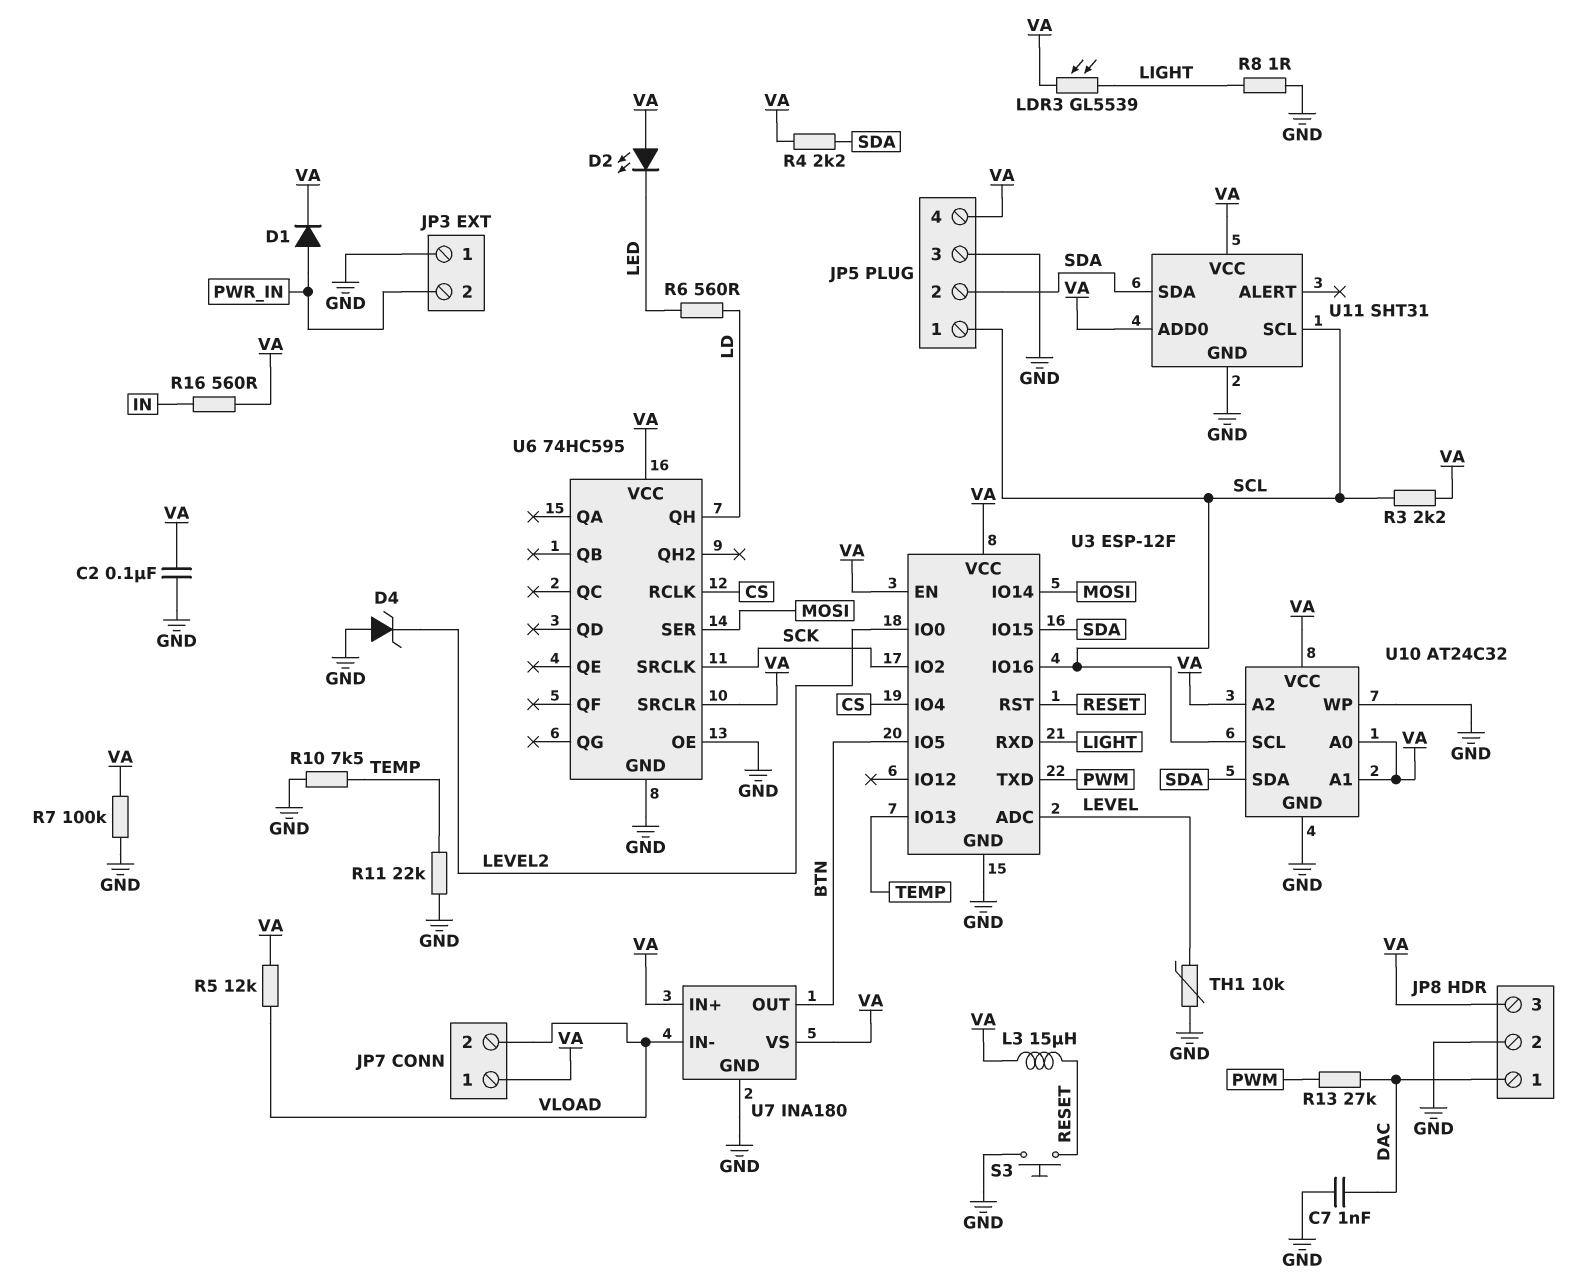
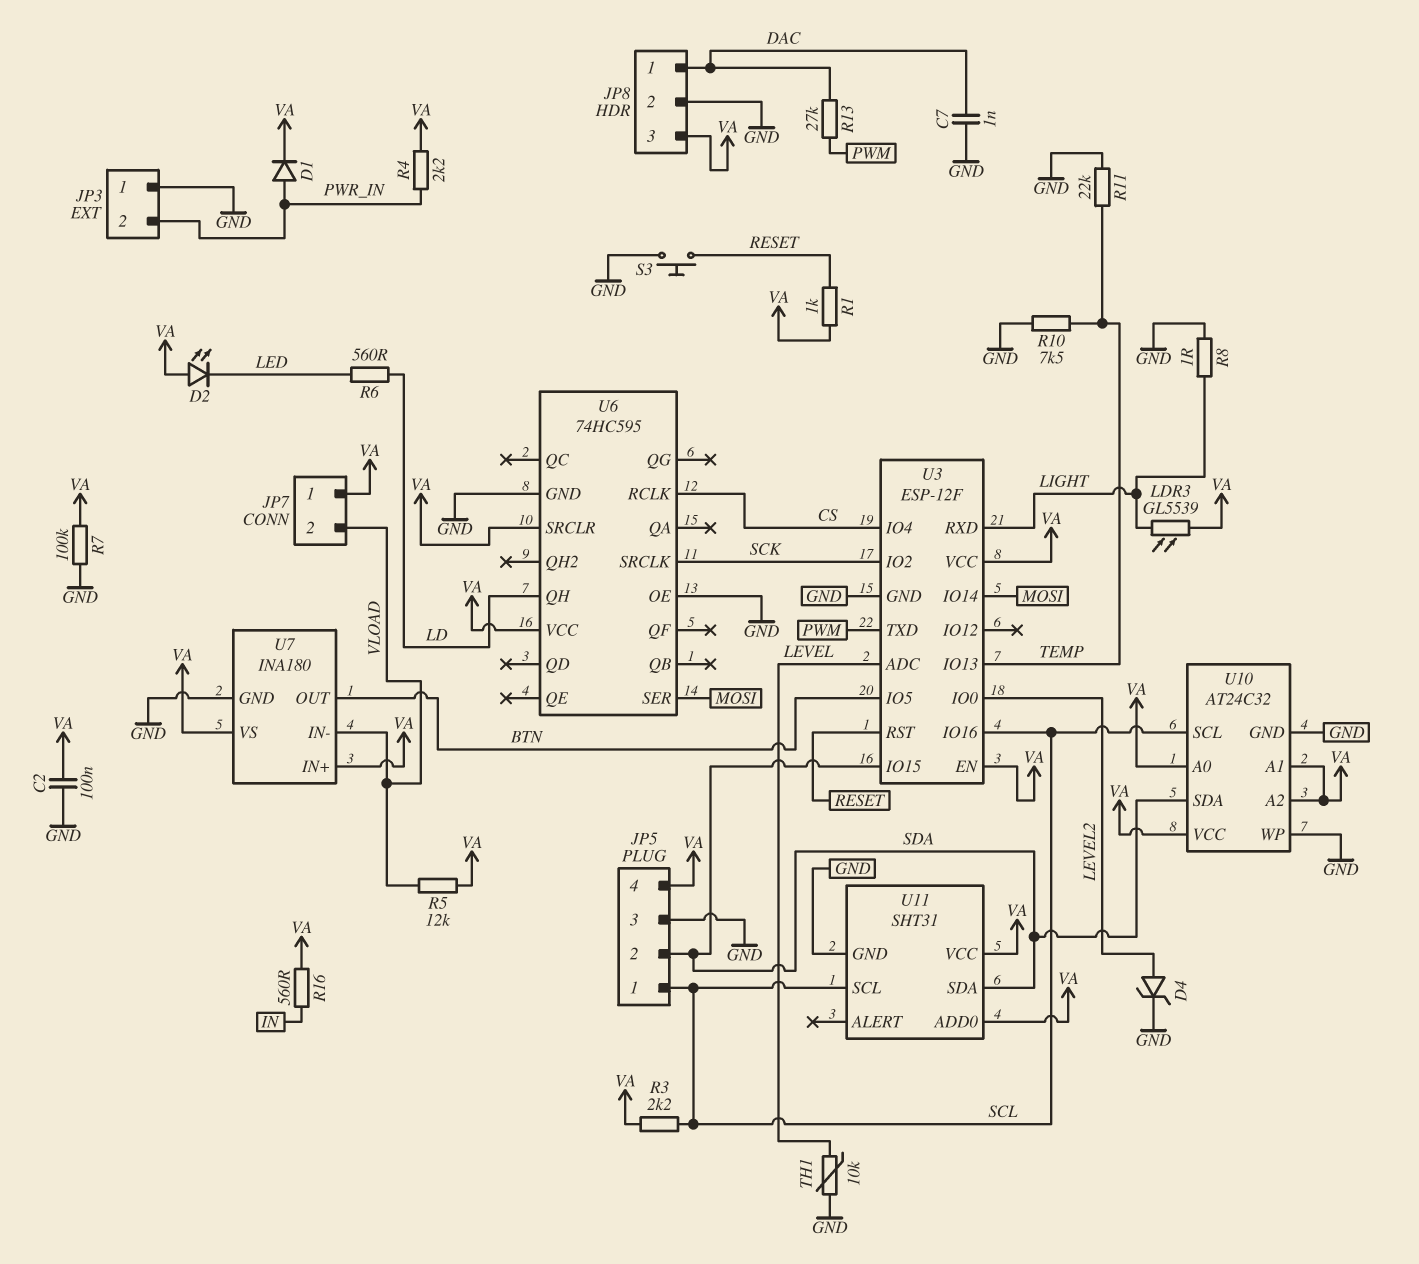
D4: zener (A GND, K LEVEL2) -> zener (A LEVEL2, K GND)
L3: 15uH (RESET, VA) -> none
R1: none -> 1k (RESET, VA)
R4: 2.2k (SDA, VA) -> 2.2k (PWR_IN, VA)

